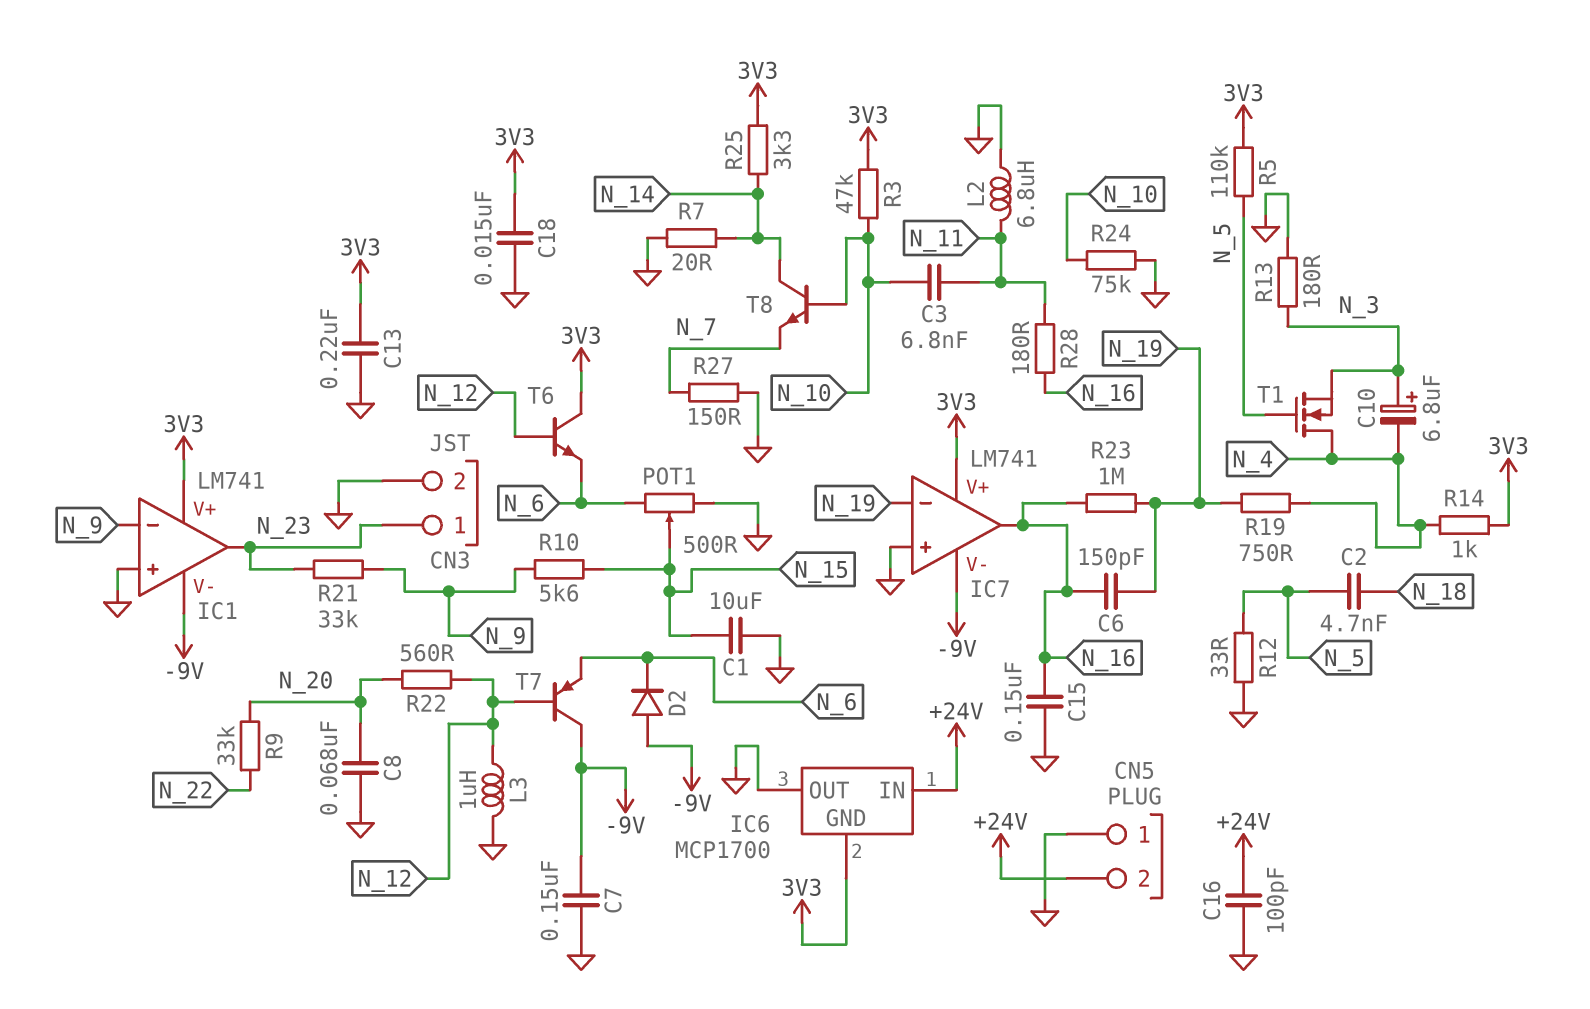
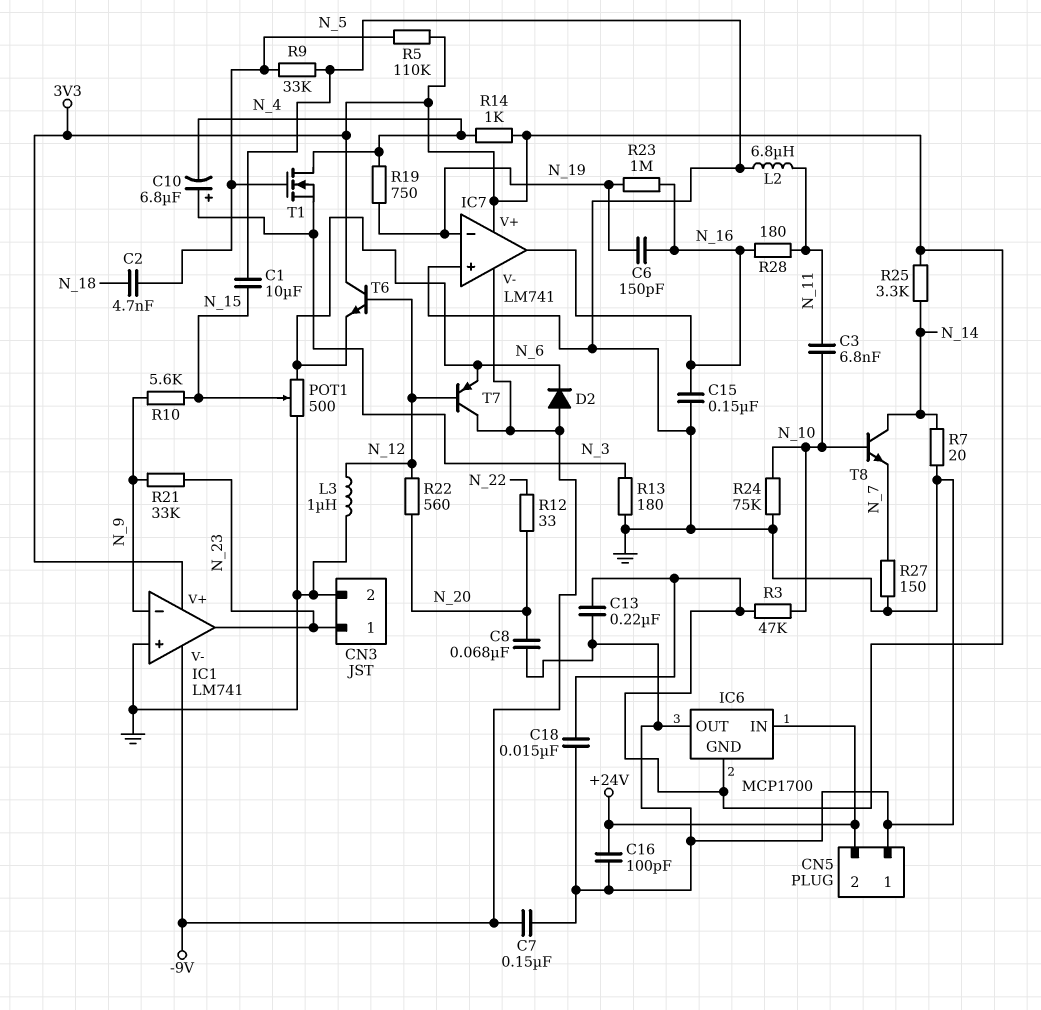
R9: 33k (N_20, N_22) -> 33k (GND, N_5)
R12: 33 (GND, N_5) -> 33 (N_20, N_22)

